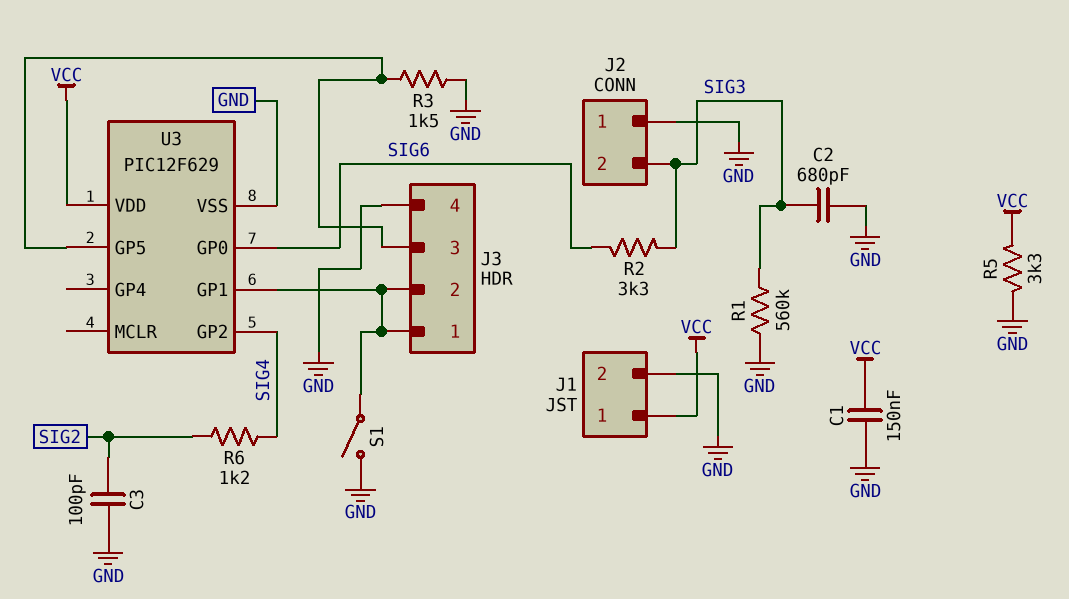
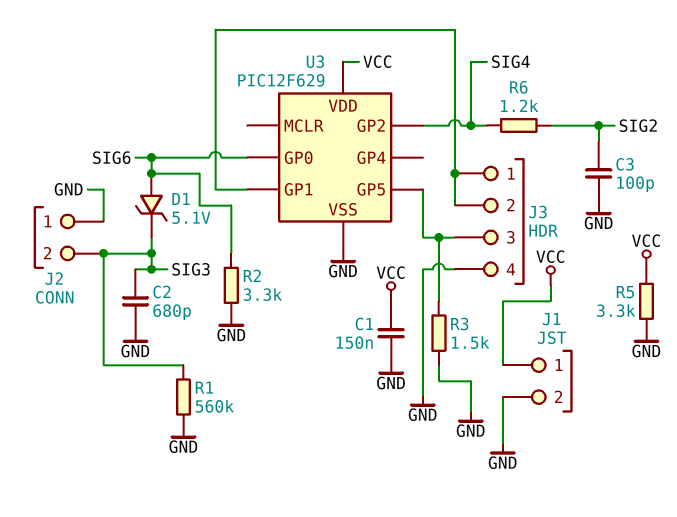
D1: none -> zener 5.1V (A SIG6, K SIG3)
R2: 3.3k (SIG3, SIG6) -> 3.3k (GND, SIG6)
S1: switch (GND, J3/1) -> none

